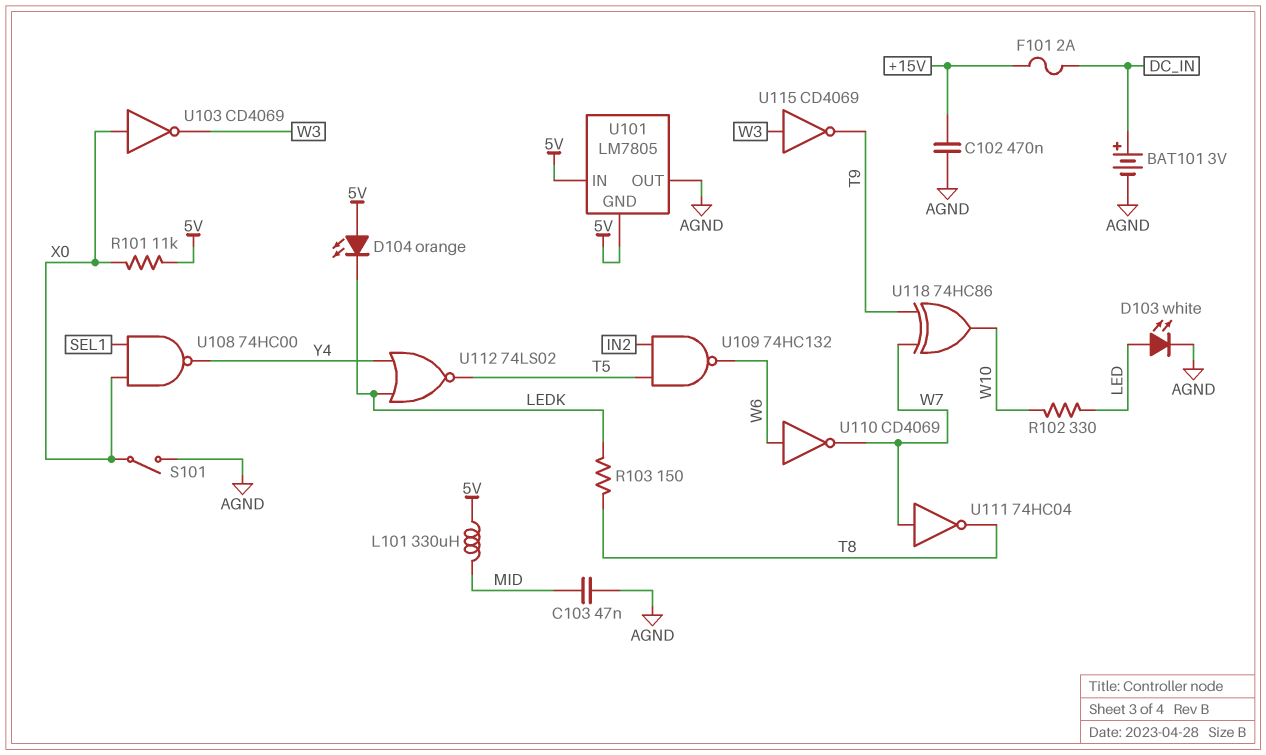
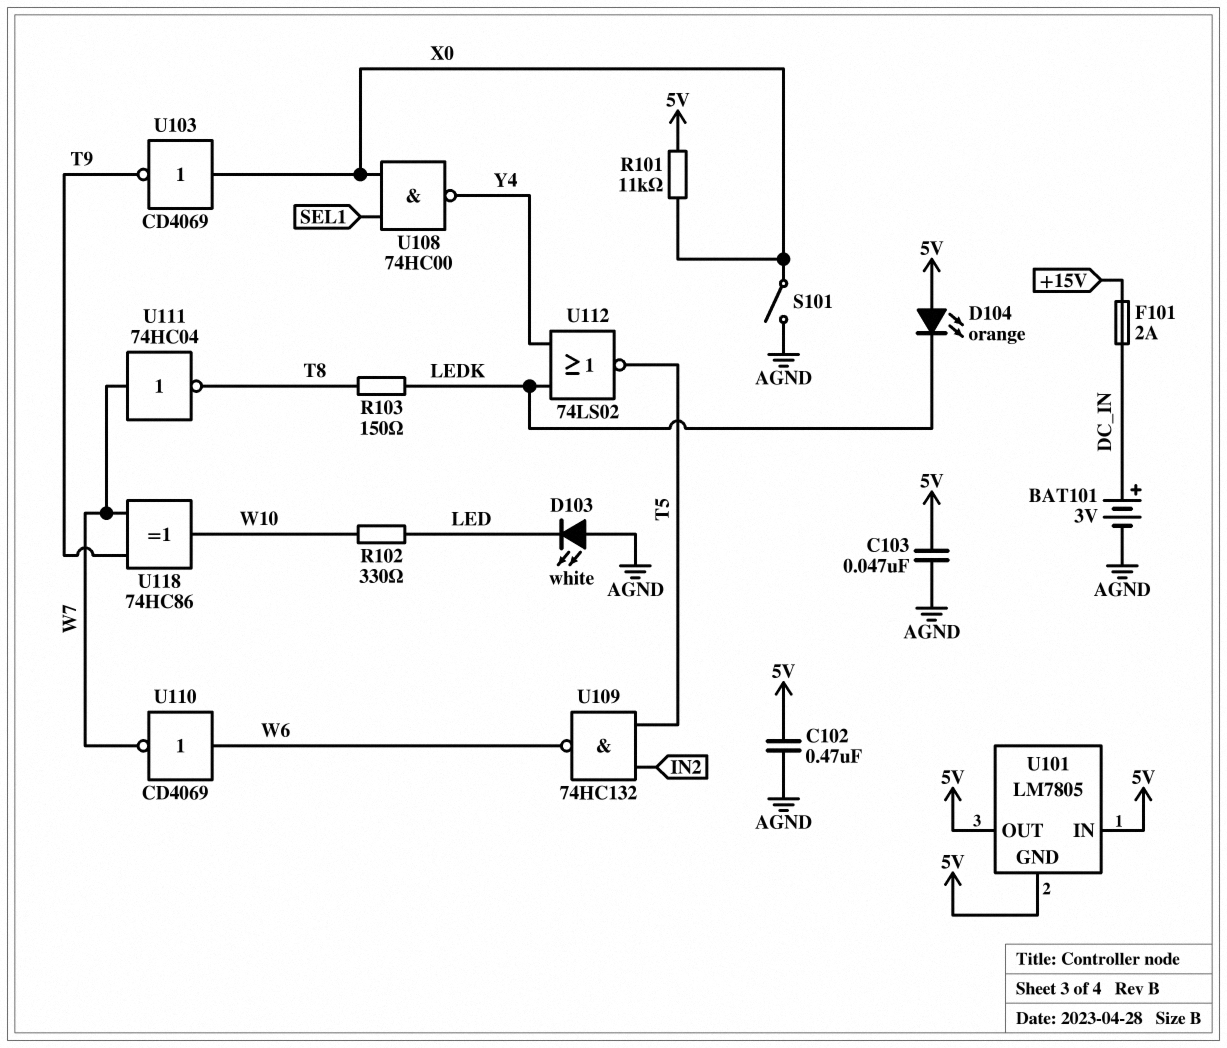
C102: 470nF (+15V, AGND) -> 470nF (5V, AGND)
C103: 47nF (AGND, MID) -> 47nF (5V, AGND)
D103: LED white (A LED, K AGND) -> LED white (A AGND, K LED)
L101: 330uH (5V, MID) -> none
U101 pin OUT: AGND -> 5V
U103: NOT CD4069 (in X0, out W3) -> NOT CD4069 (in X0, out T9)
U115: NOT CD4069 (in W3, out T9) -> none

